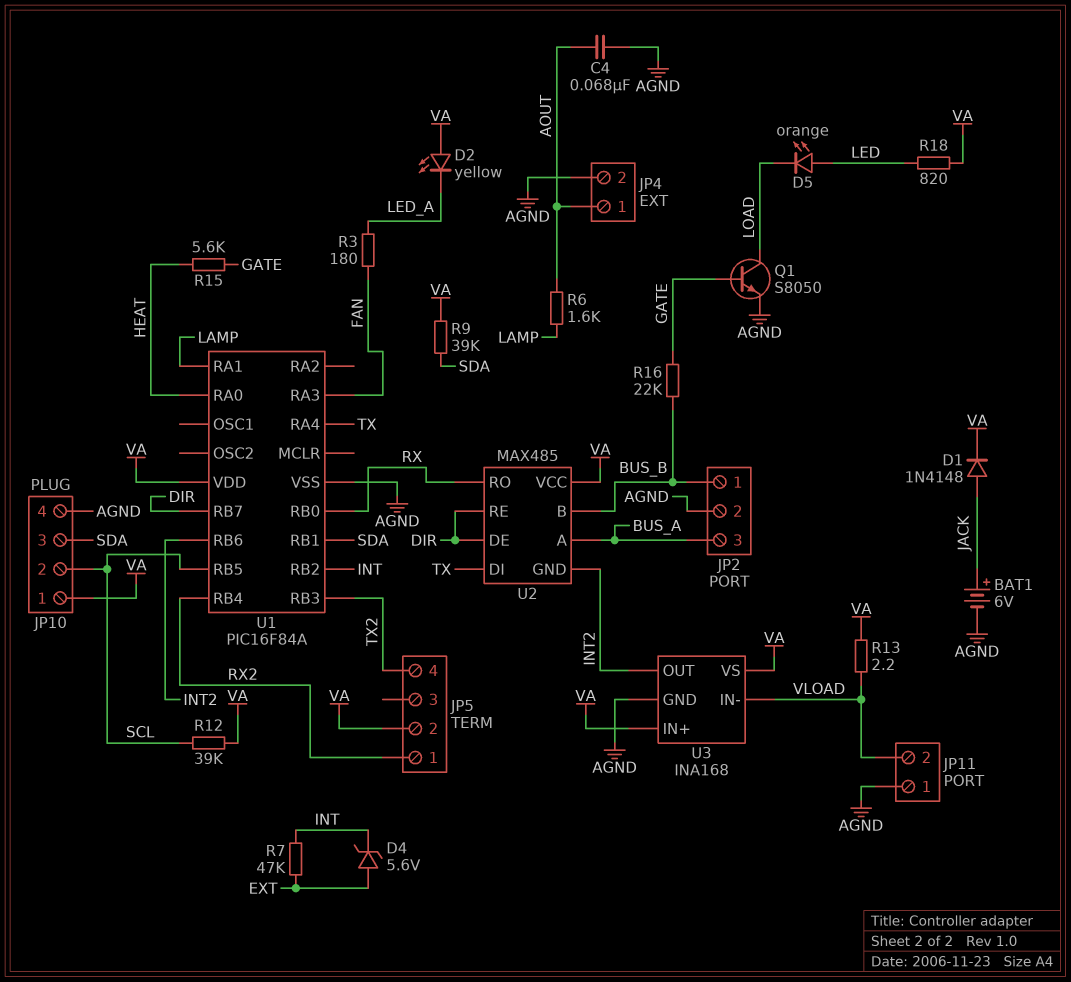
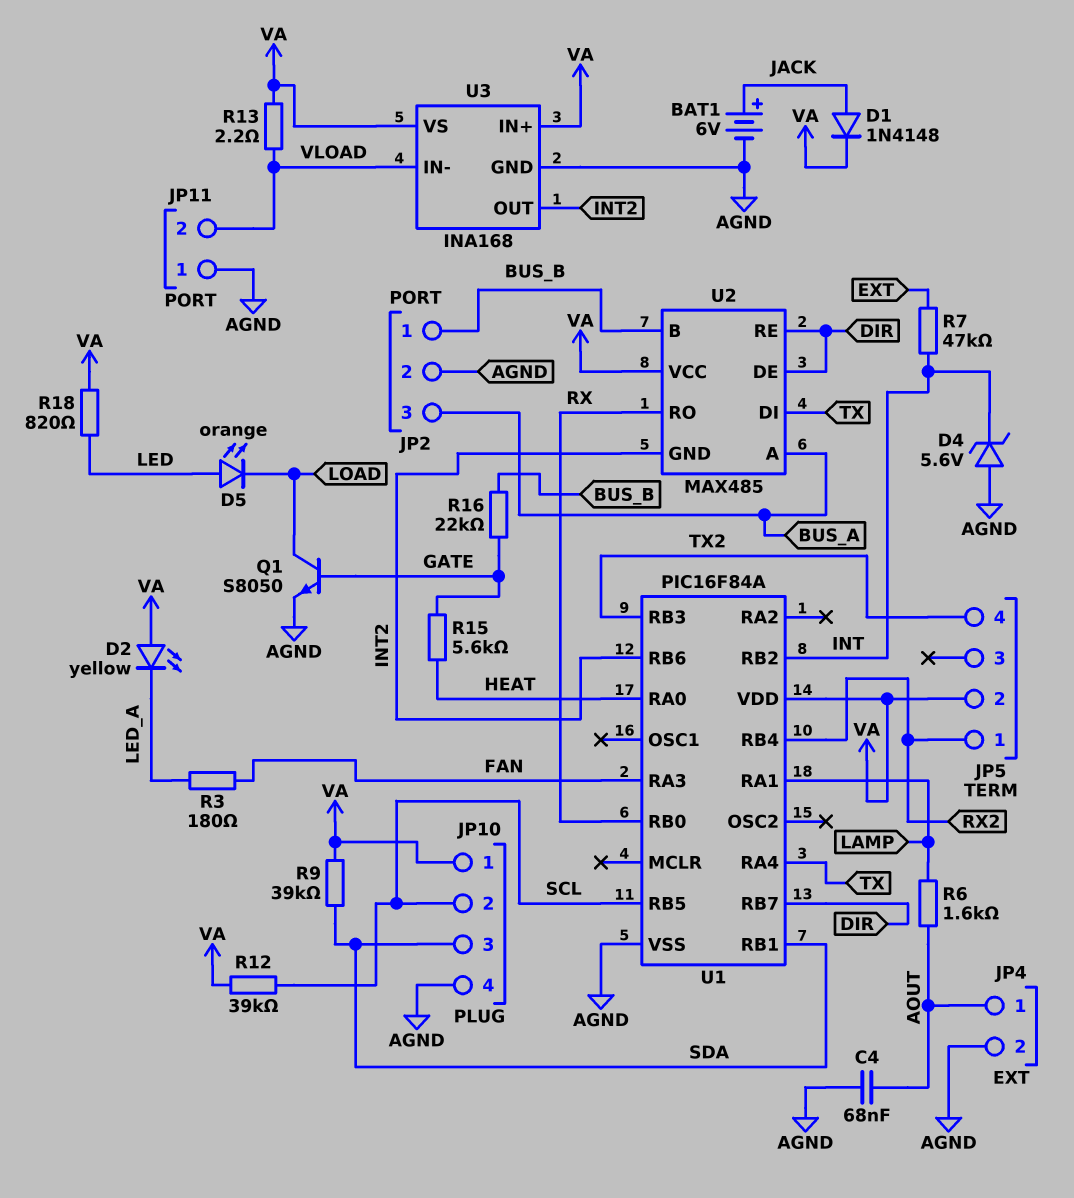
D4: zener 5.6V (A EXT, K INT) -> zener 5.6V (A AGND, K INT)

